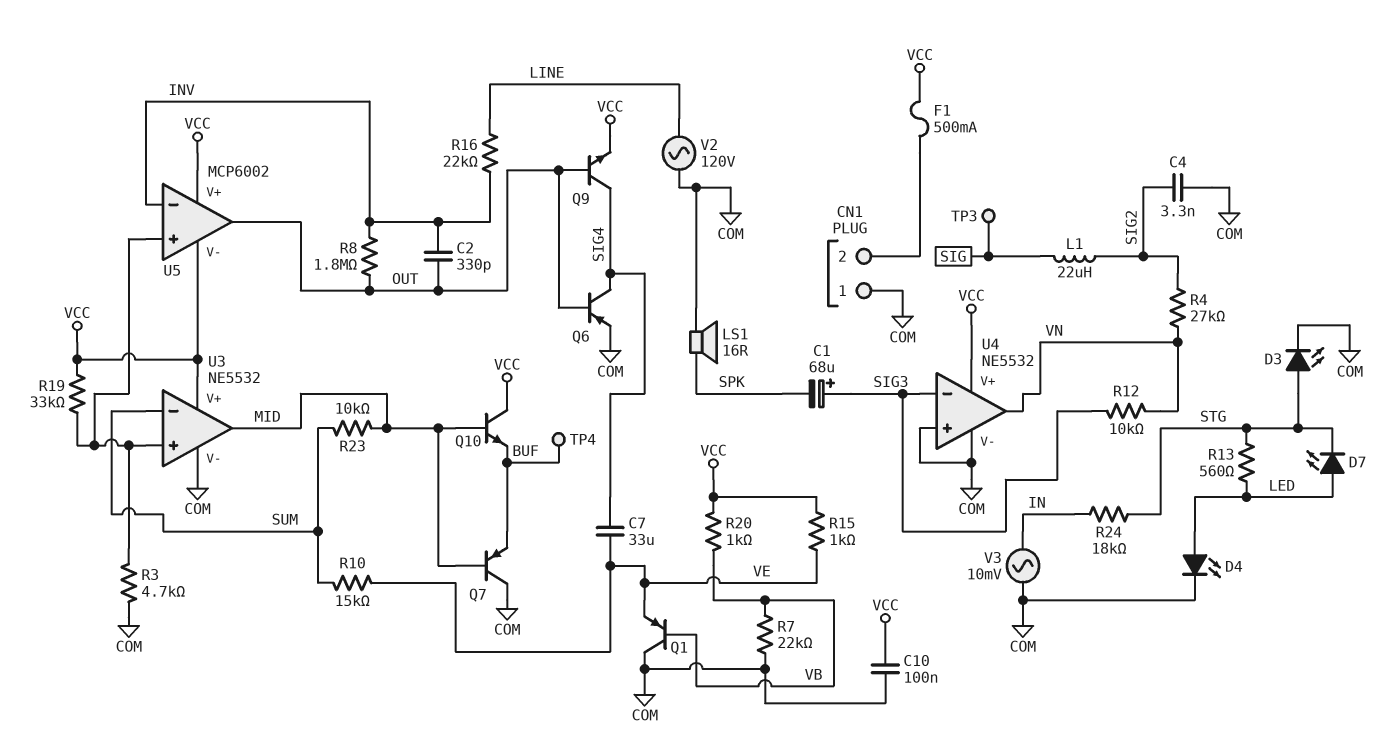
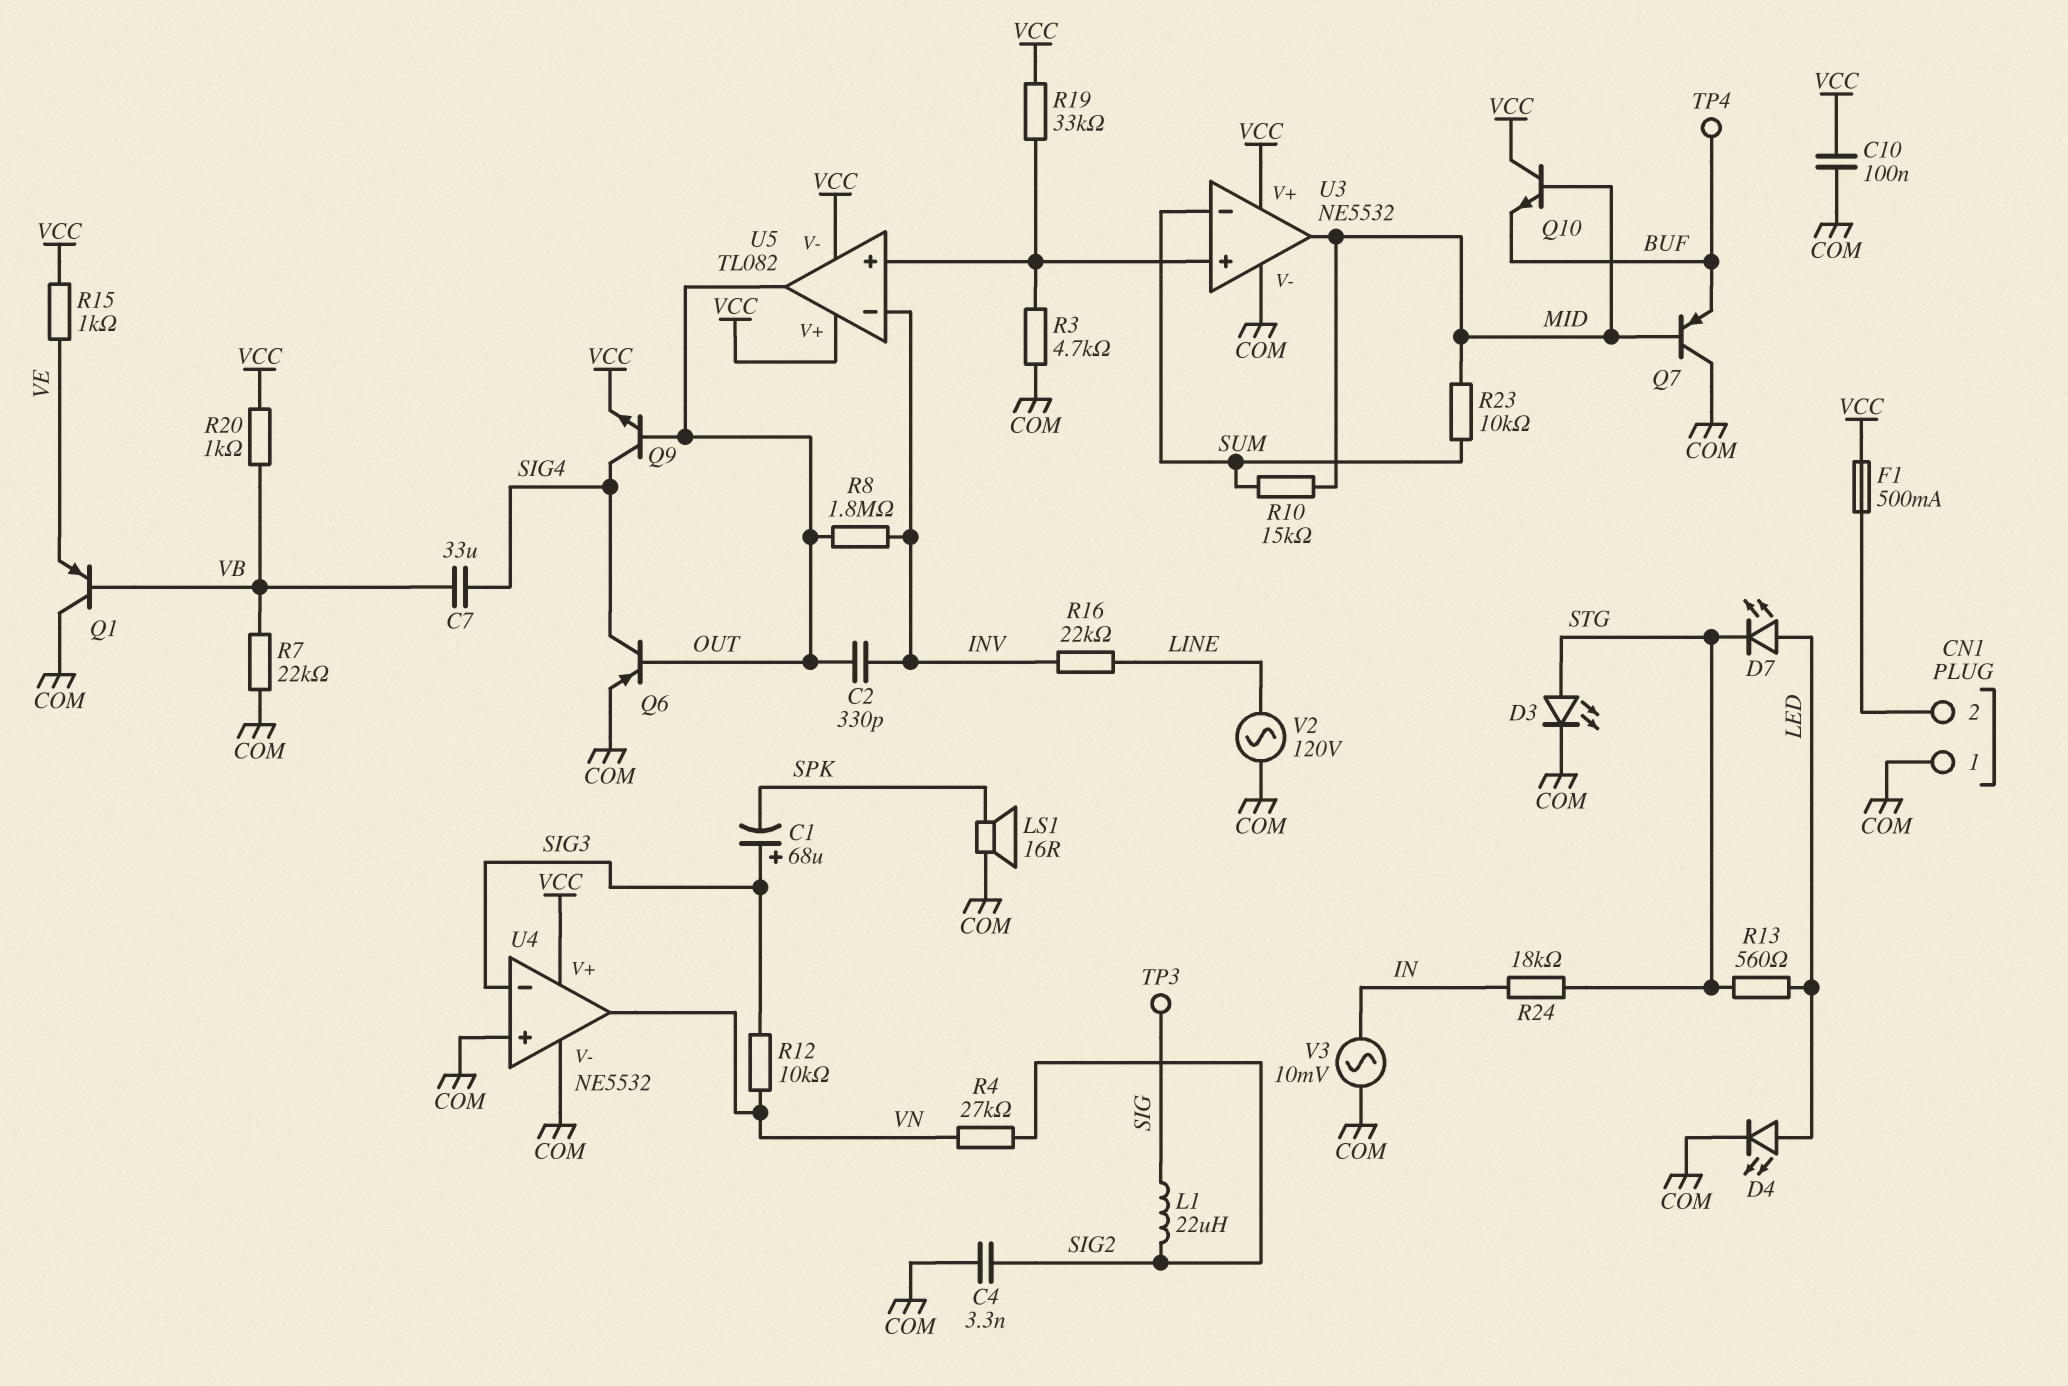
C7: 33uF (SIG4, VE) -> 33uF (SIG4, VB)
R10: 15k (SUM, VE) -> 15k (MID, SUM)
U5: MCP6002 -> TL082

